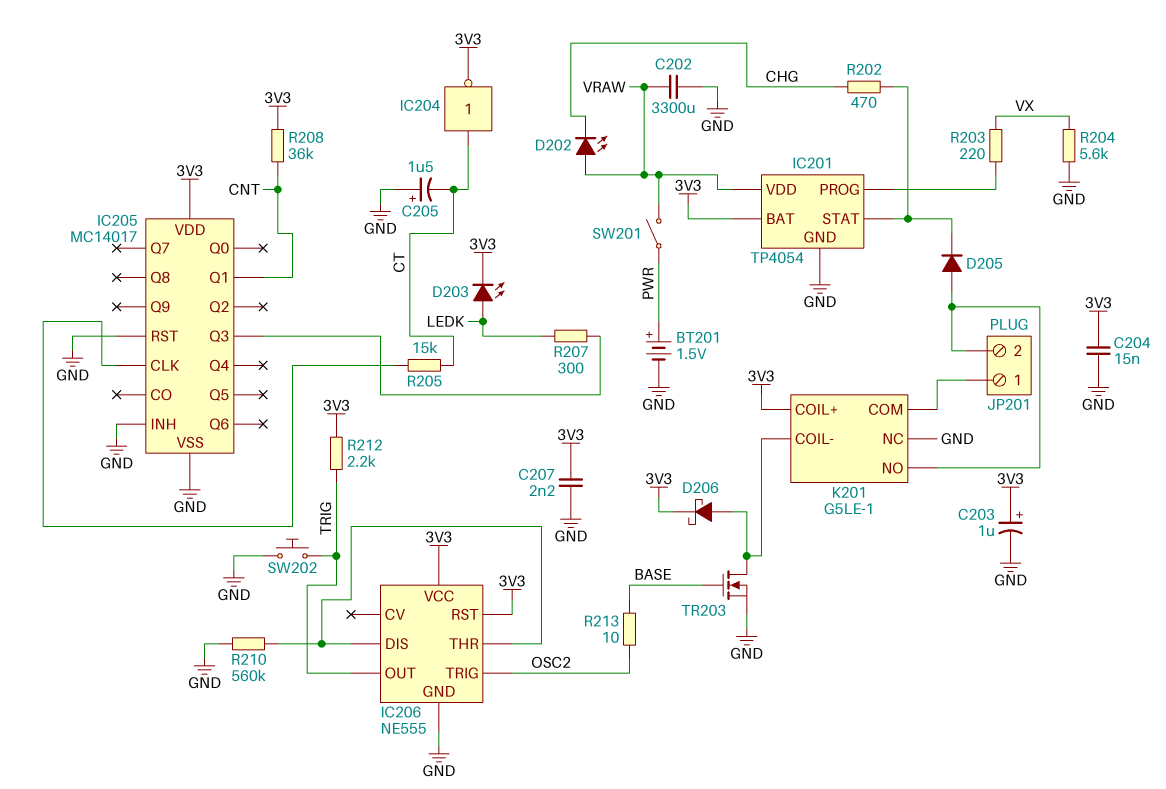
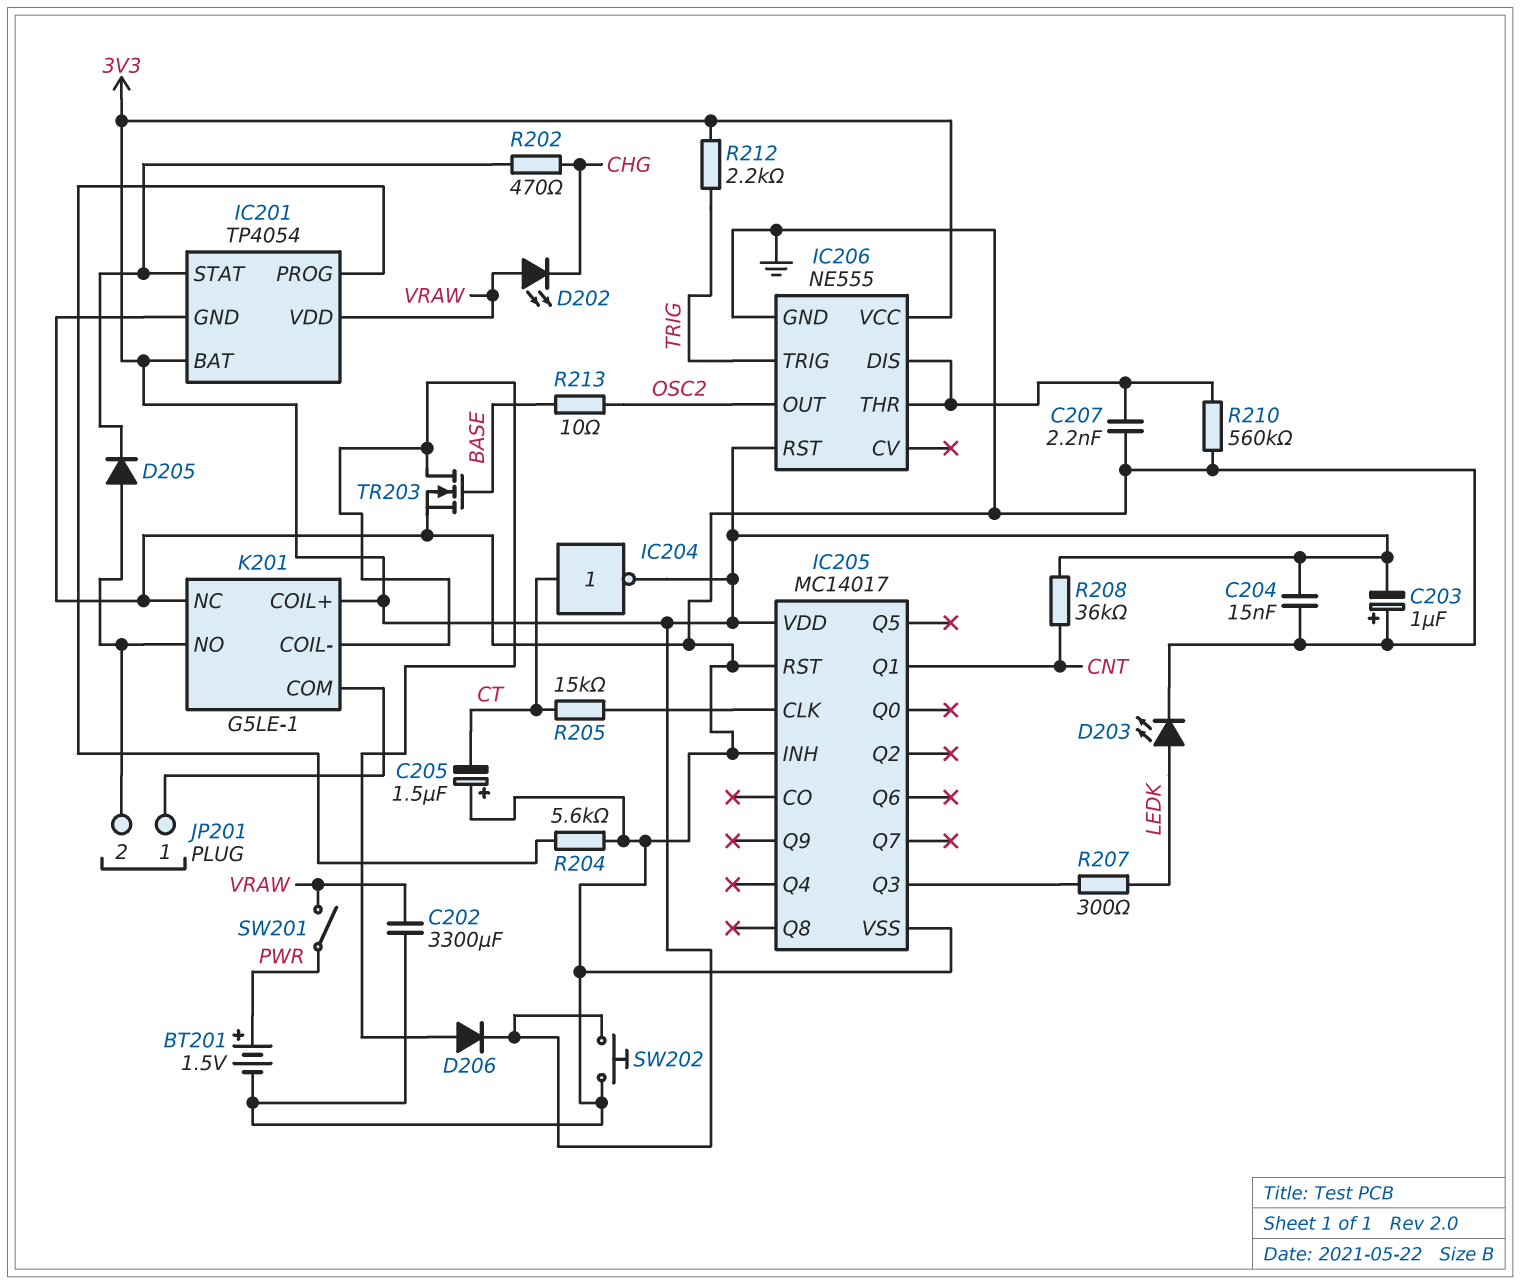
C203: 1uF (plus 3V3, minus GND) -> 1uF (plus GND, minus 3V3)
C207: 2.2nF (3V3, GND) -> 2.2nF (GND, IC206/DIS)
D203: LED (A LEDK, K 3V3) -> LED (A LEDK, K GND)
D206: schottky (A K201/COIL-, K 3V3) -> diode (A K201/COIL-, K 3V3)
IC206 pin OUT: TRIG -> OSC2
IC206 pin TRIG: OSC2 -> TRIG
R203: 220 (IC201/PROG, VX) -> none
R204: 5.6k (GND, VX) -> 5.6k (GND, IC201/PROG)
SW202: button (GND, TRIG) -> button (3V3, GND)

